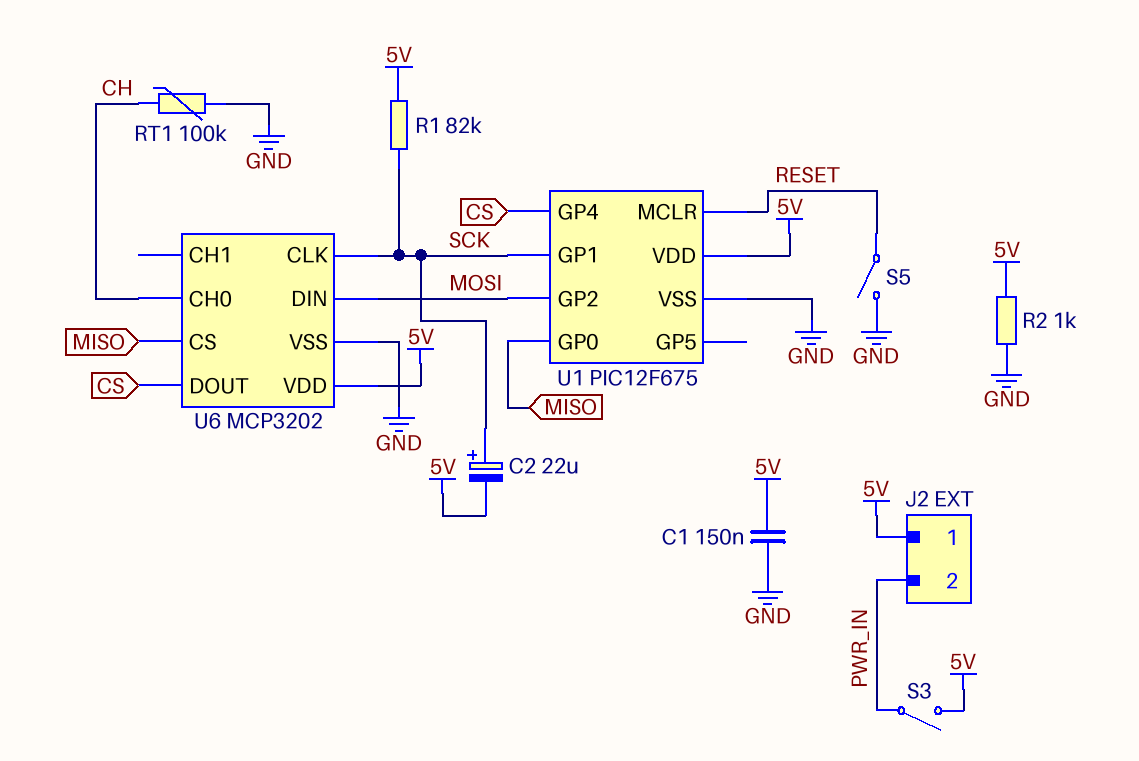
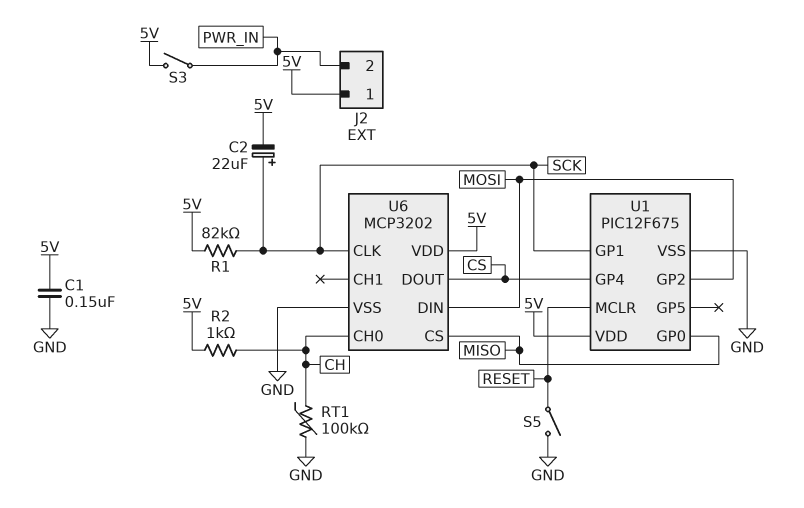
R2: 1k (5V, GND) -> 1k (5V, CH)

